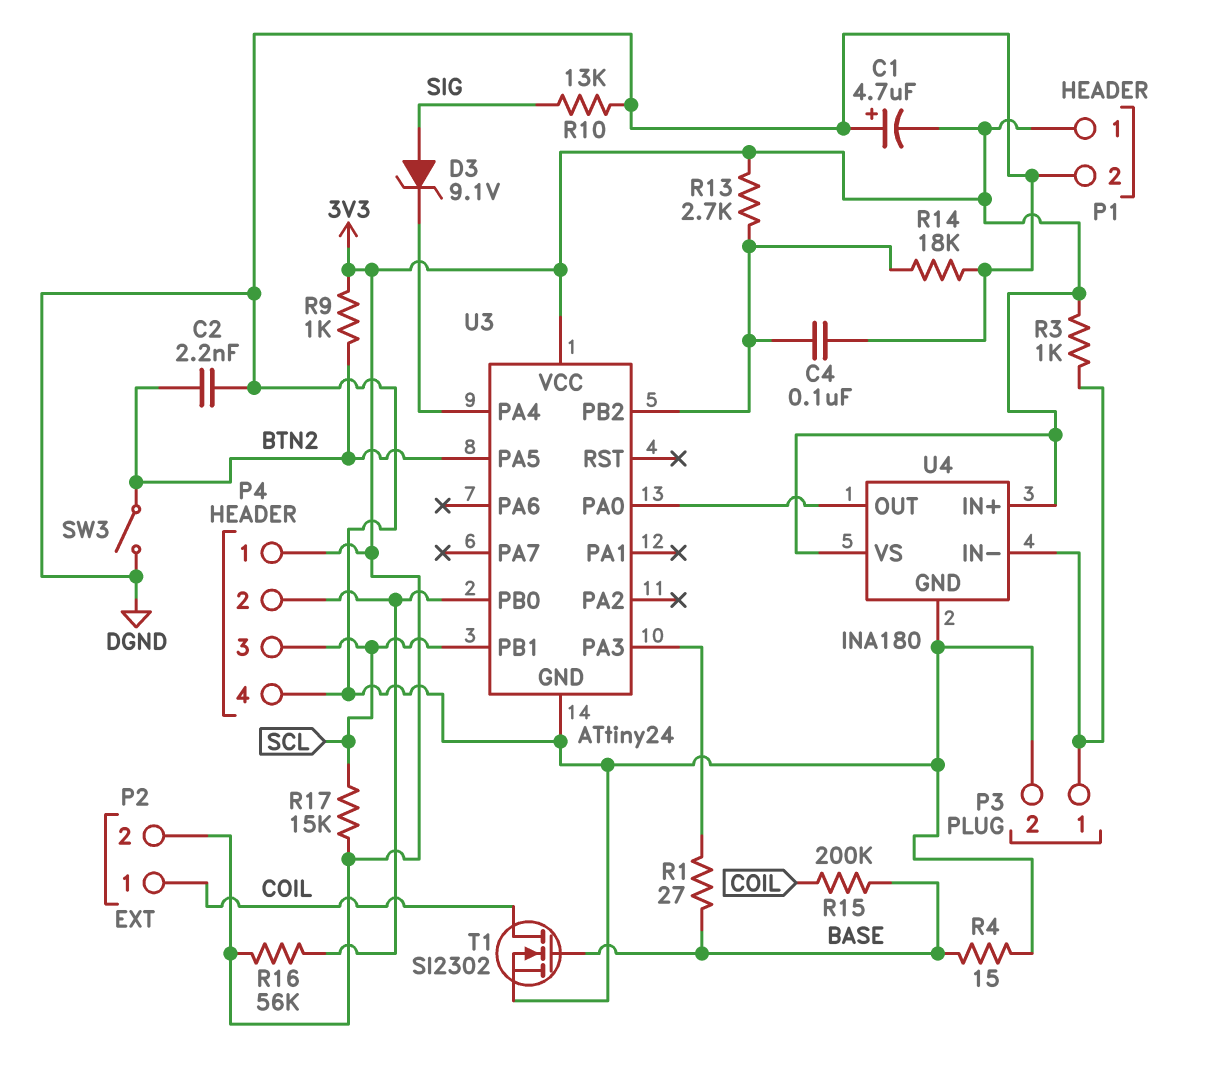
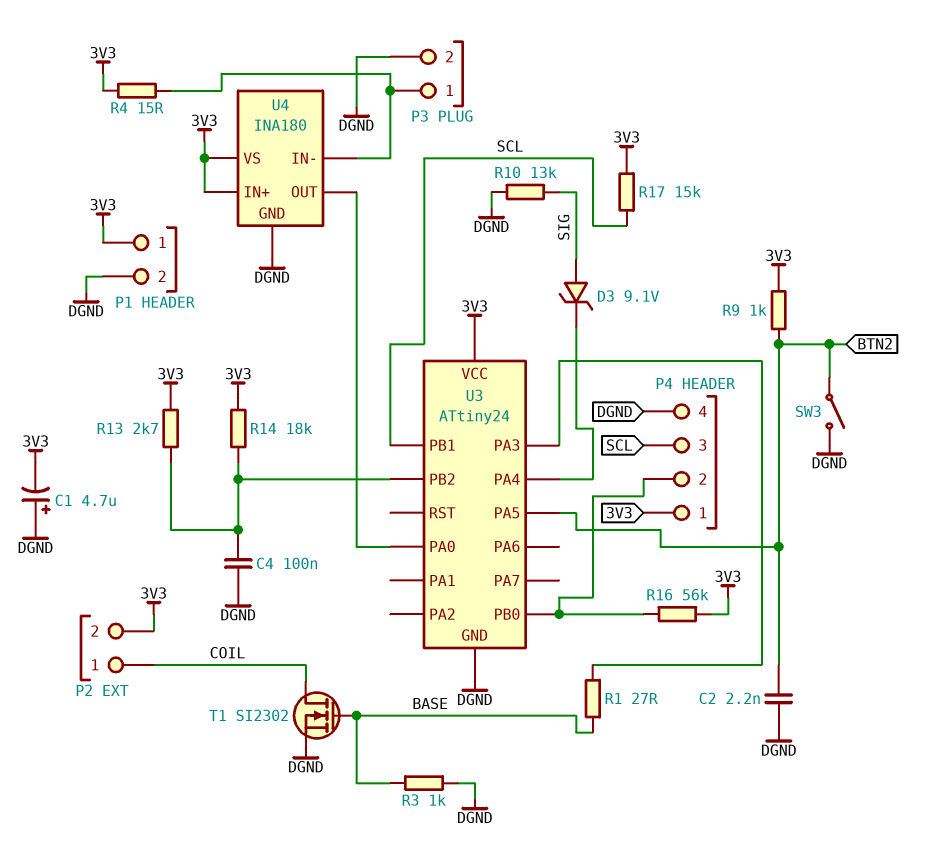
R3: 1k (3V3, P3/1) -> 1k (BASE, DGND)
R4: 15 (BASE, DGND) -> 15 (3V3, P3/1)
R14: 18k (DGND, U3/PB2) -> 18k (3V3, U3/PB2)
R15: 200k (BASE, COIL) -> none

